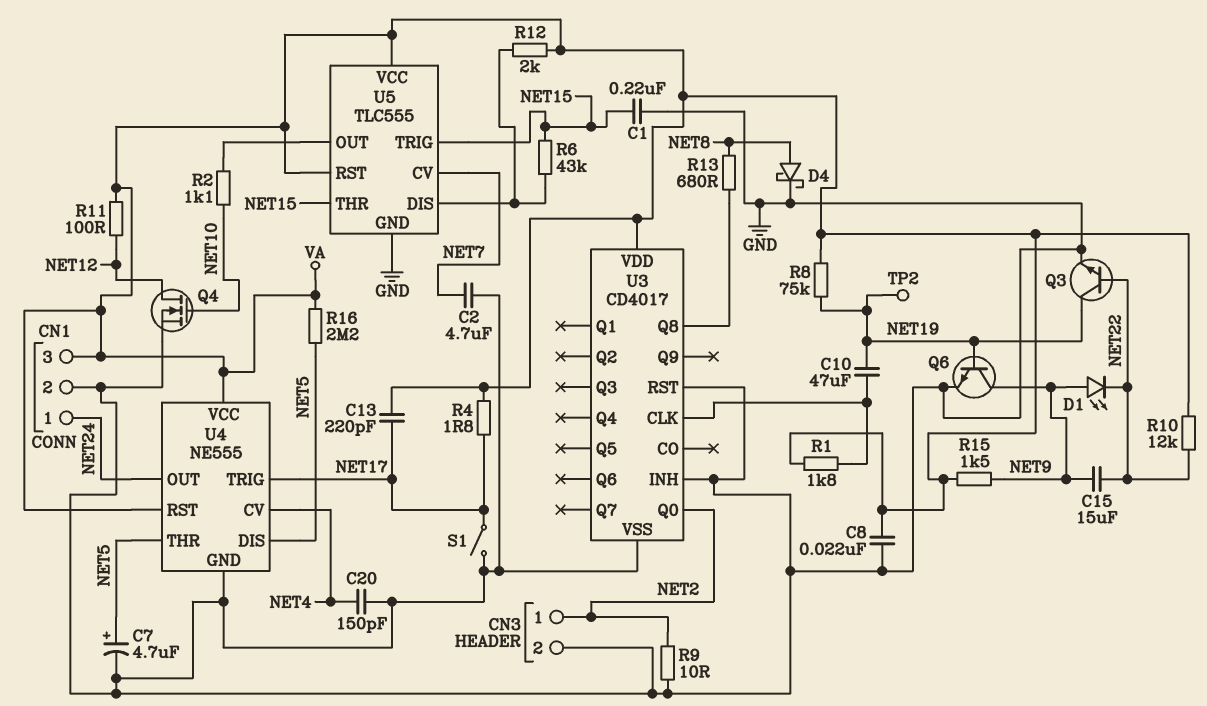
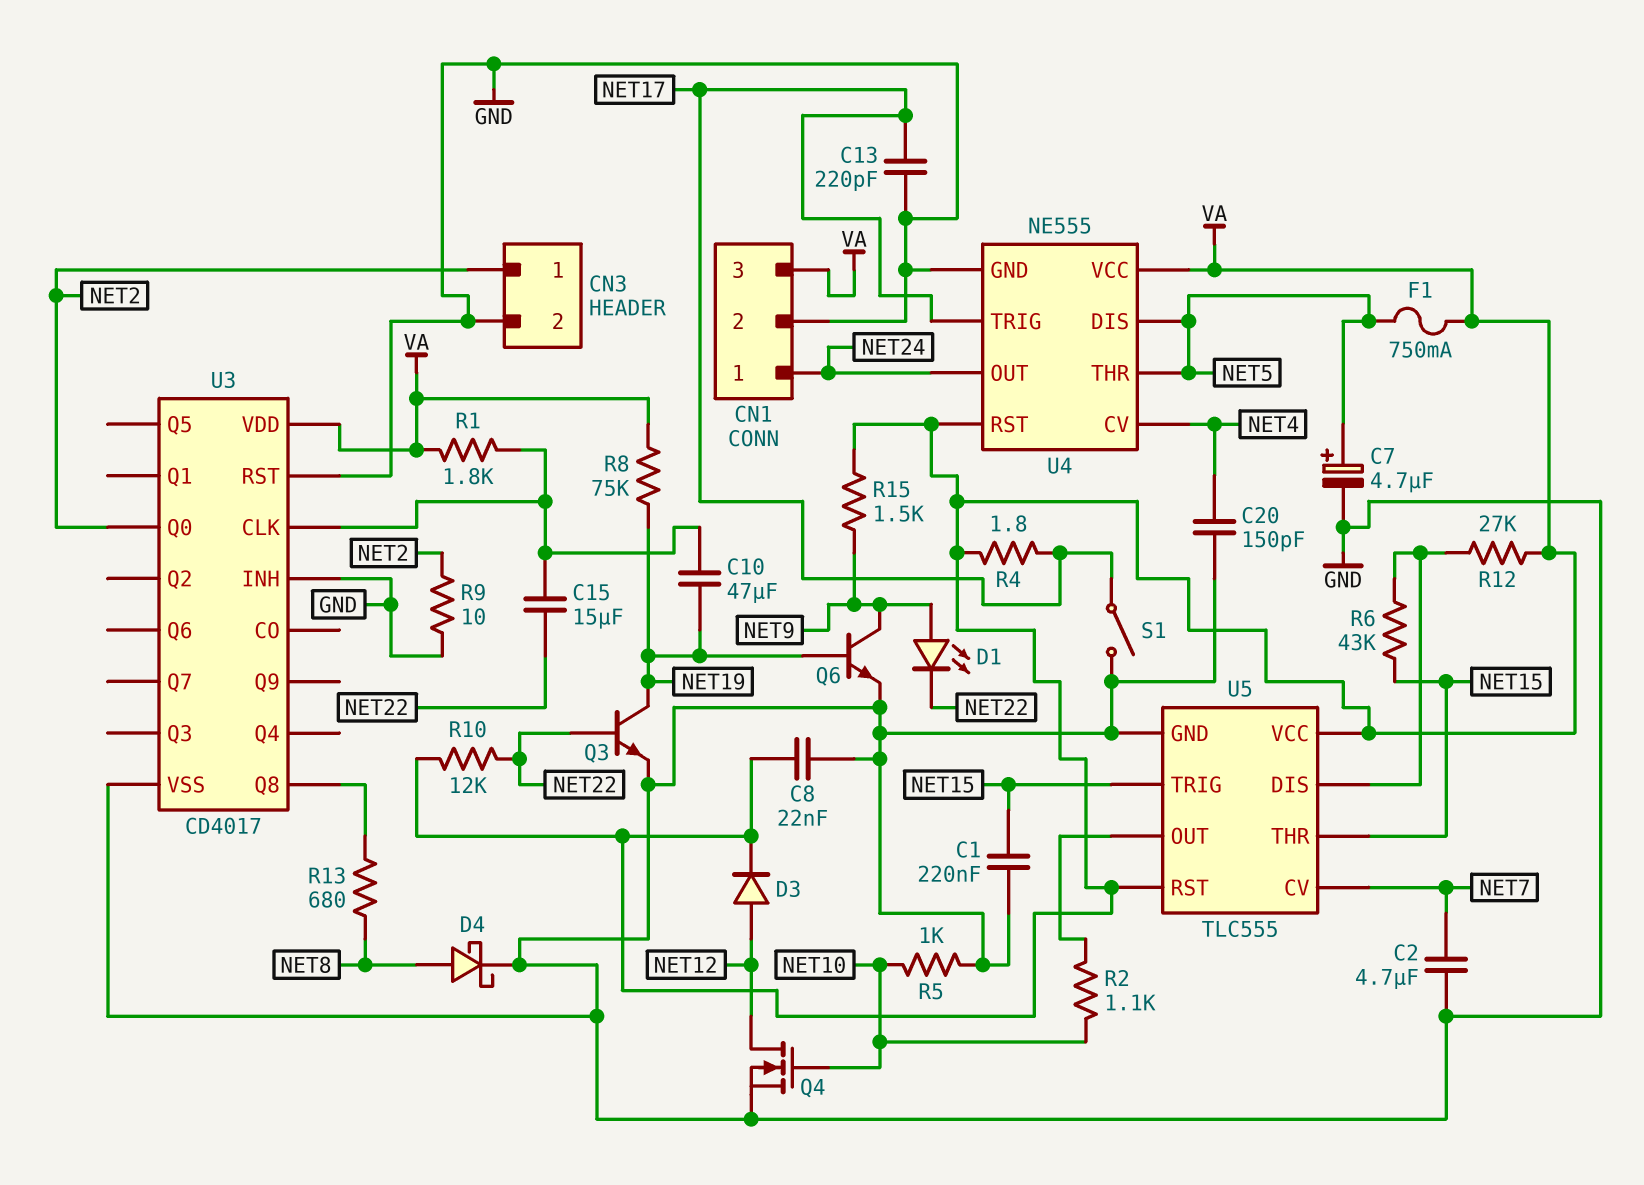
C13: 220pF (NET17, VA) -> 220pF (GND, NET17)
C15: 15uF (NET9, NET22) -> 15uF (NET22, U3/CLK)
D3: none -> diode (A NET12, K VA)
F1: none -> 750mA (NET5, VA)
R5: none -> 1k (GND, NET10)
R11: 100 (NET12, VA) -> none
R12: 2k (U5/DIS, VA) -> 27k (U5/DIS, VA)
R16: 2.2M (NET5, VA) -> none
TP2: test point (NET19) -> none

